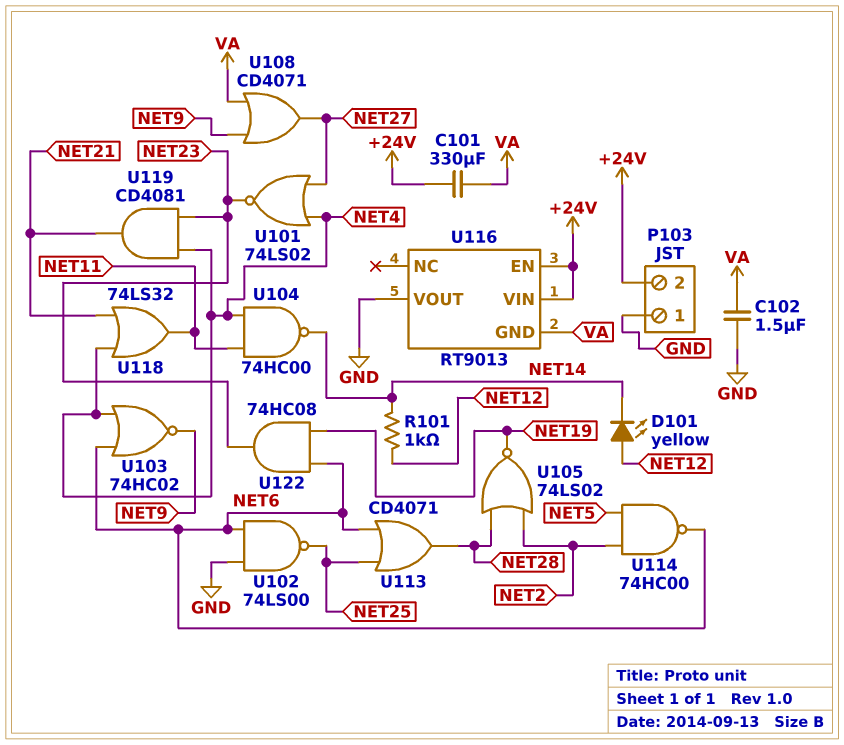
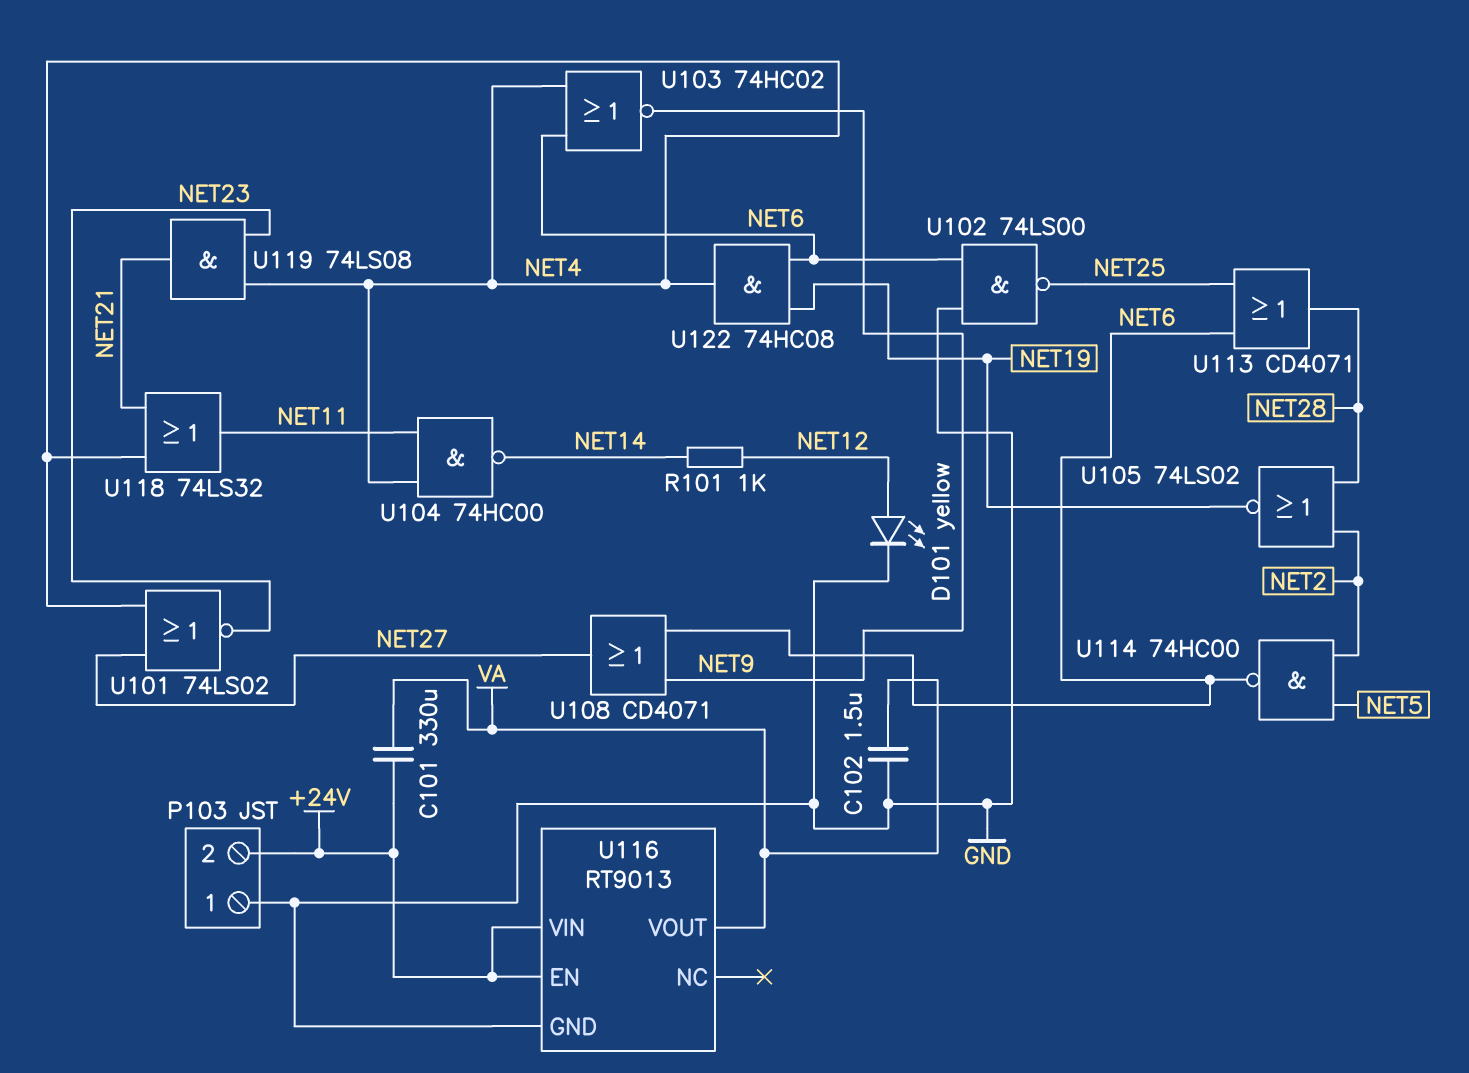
D101: LED yellow (A NET12, K NET14) -> LED yellow (A NET12, K GND)
U108: OR CD4071 (in NET9, in VA, out NET27) -> OR CD4071 (in NET6, in NET9, out NET27)
U116 pin GND: VA -> GND
U116 pin VOUT: GND -> VA
U119: AND CD4081 (in NET4, in NET23, out NET21) -> AND 74LS08 (in NET4, in NET23, out NET21)
U122: AND 74HC08 (in NET6, in NET19, out NET23) -> AND 74HC08 (in NET6, in NET19, out NET4)

